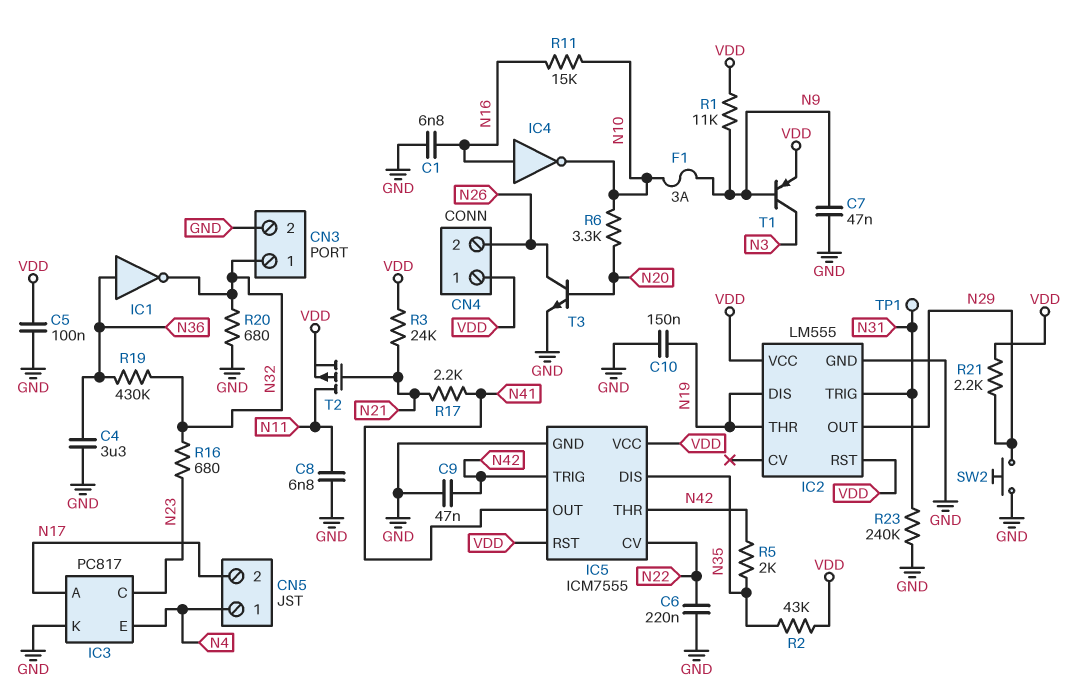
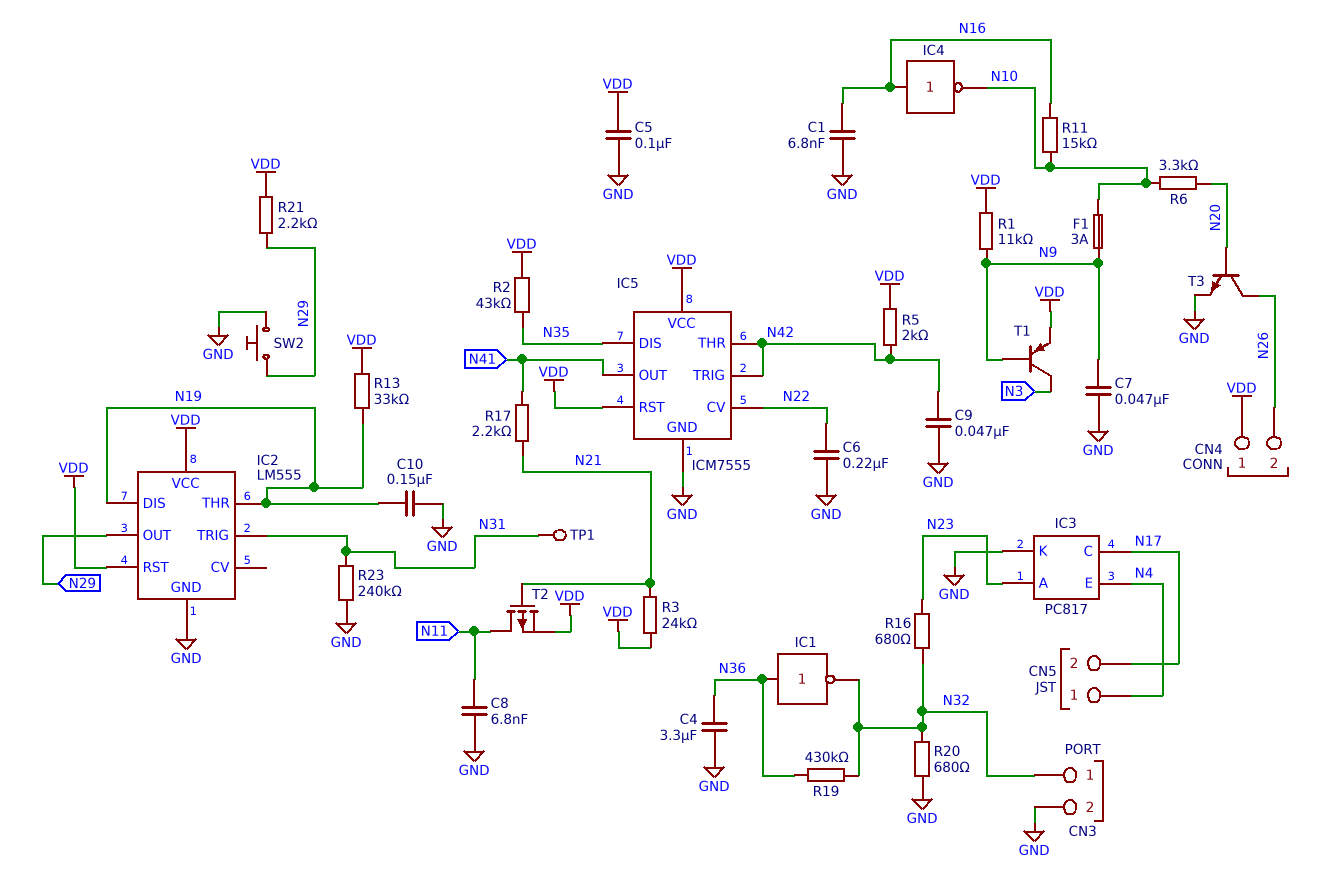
IC3 pin A: N17 -> N23
IC3 pin C: N23 -> N17
R5: 2k (N35, N42) -> 2k (N42, VDD)
R13: none -> 33k (N19, VDD)

